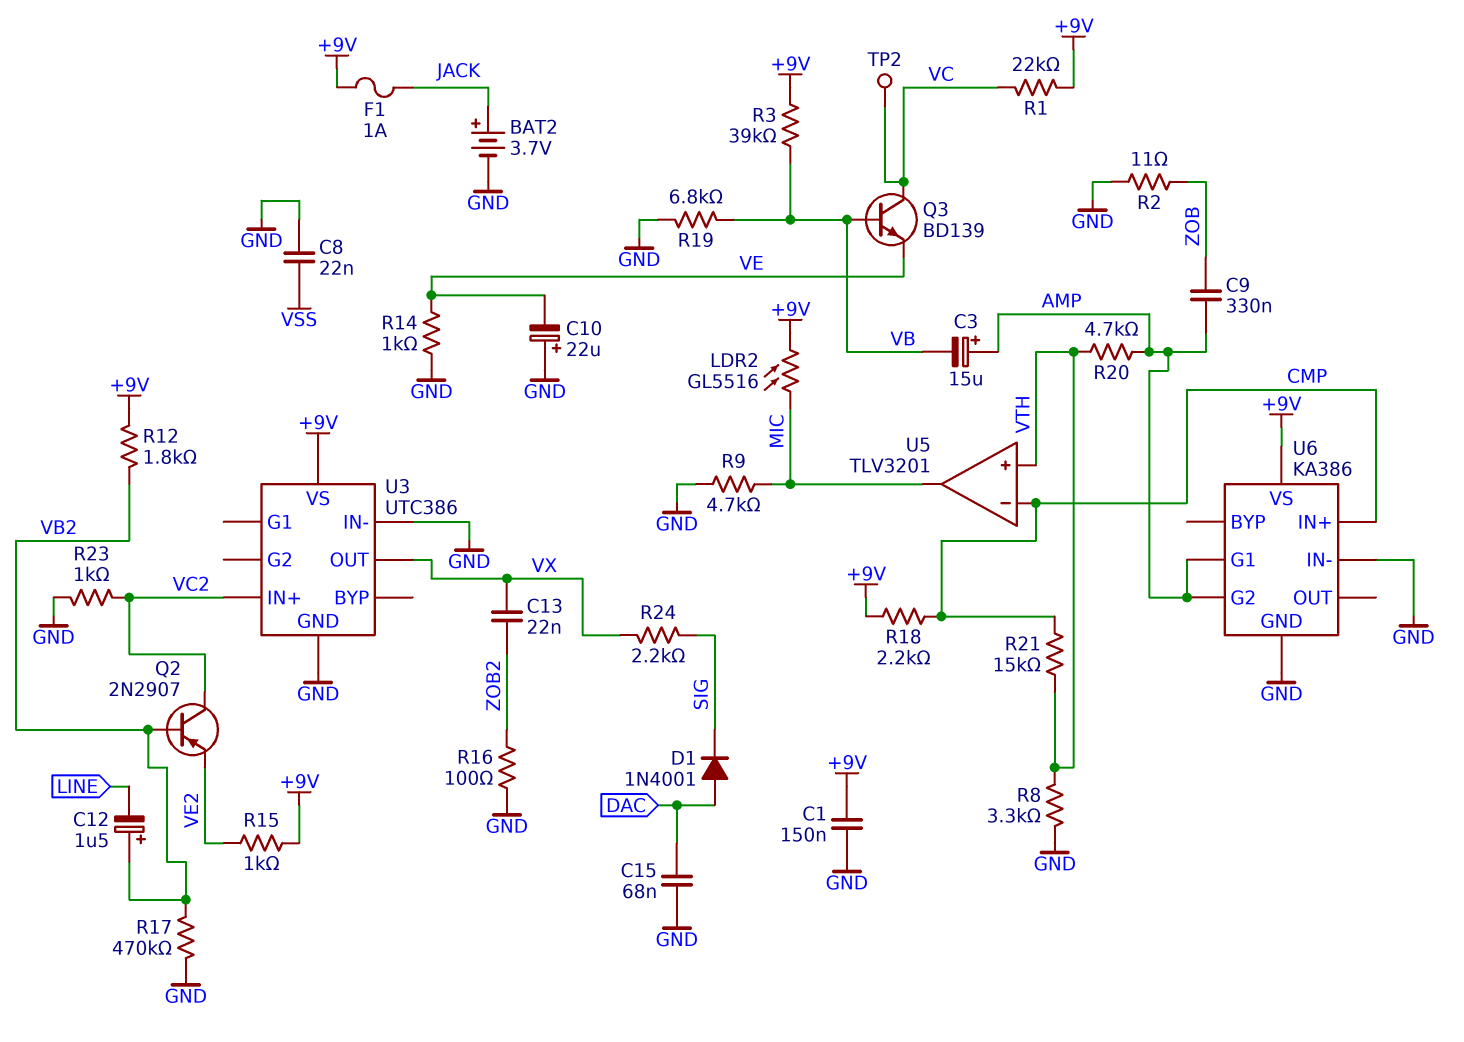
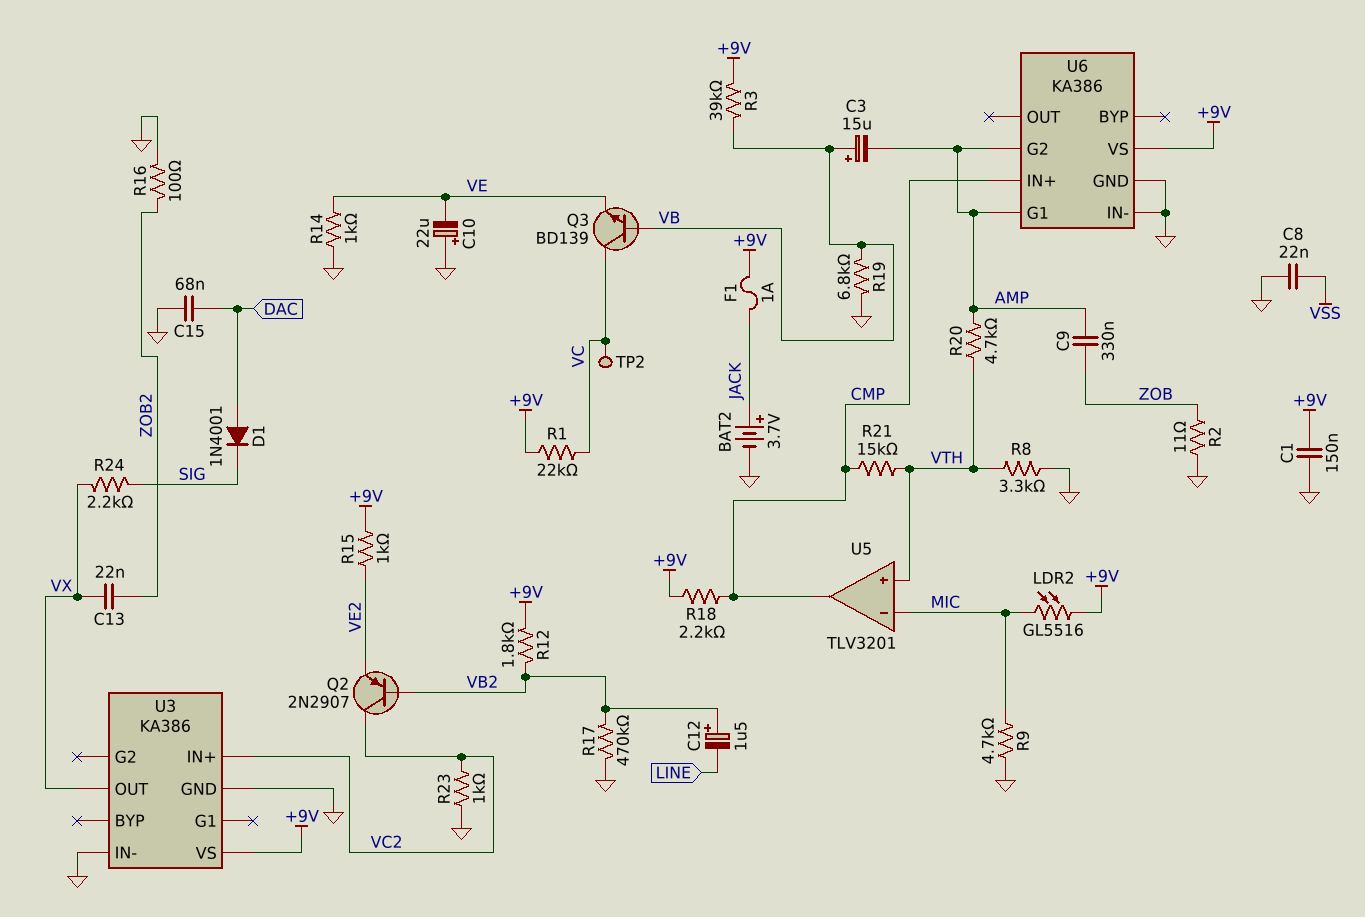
C3: 15uF (plus AMP, minus VB) -> 15uF (plus VB, minus AMP)
U3: UTC386 -> KA386
U5 pin in-: CMP -> MIC
U5 pin out: MIC -> CMP

